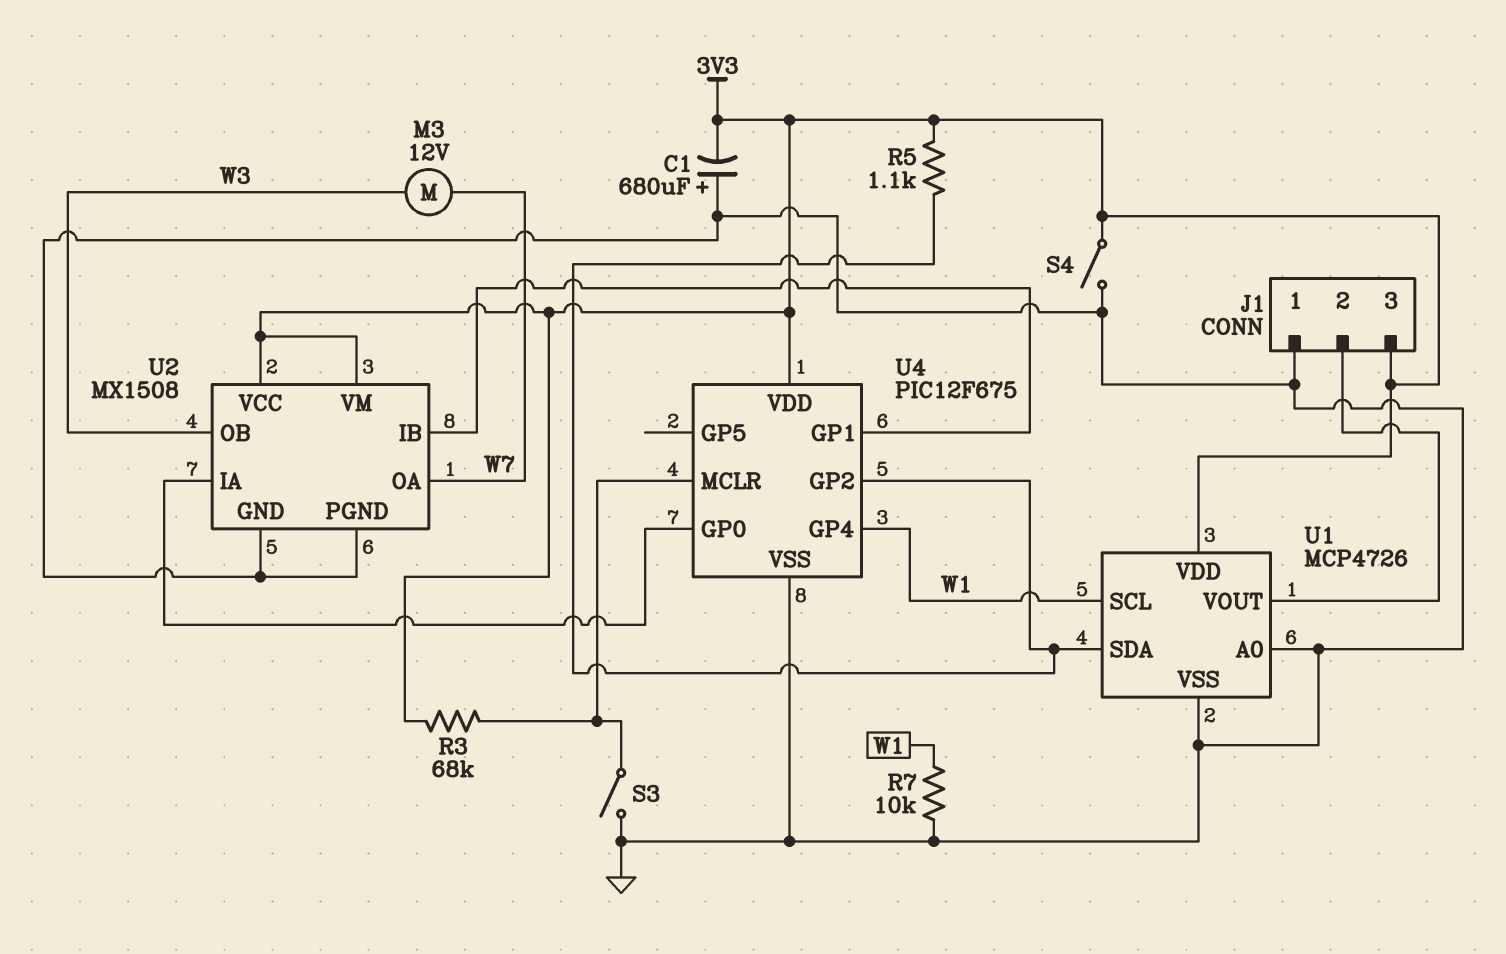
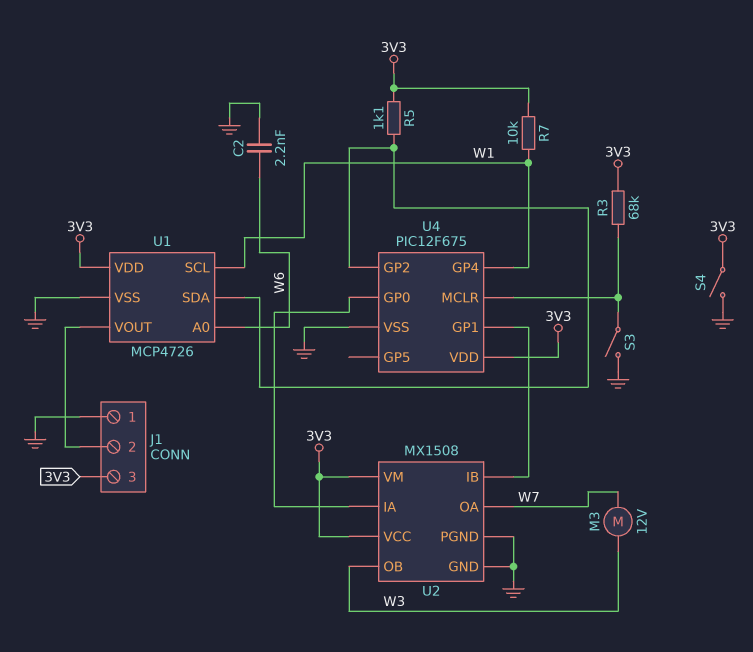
C1: 680uF (plus GND, minus 3V3) -> none
C2: none -> 2.2nF (GND, W6)
R7: 10k (GND, W1) -> 10k (3V3, W1)
U1 pin A0: GND -> W6

